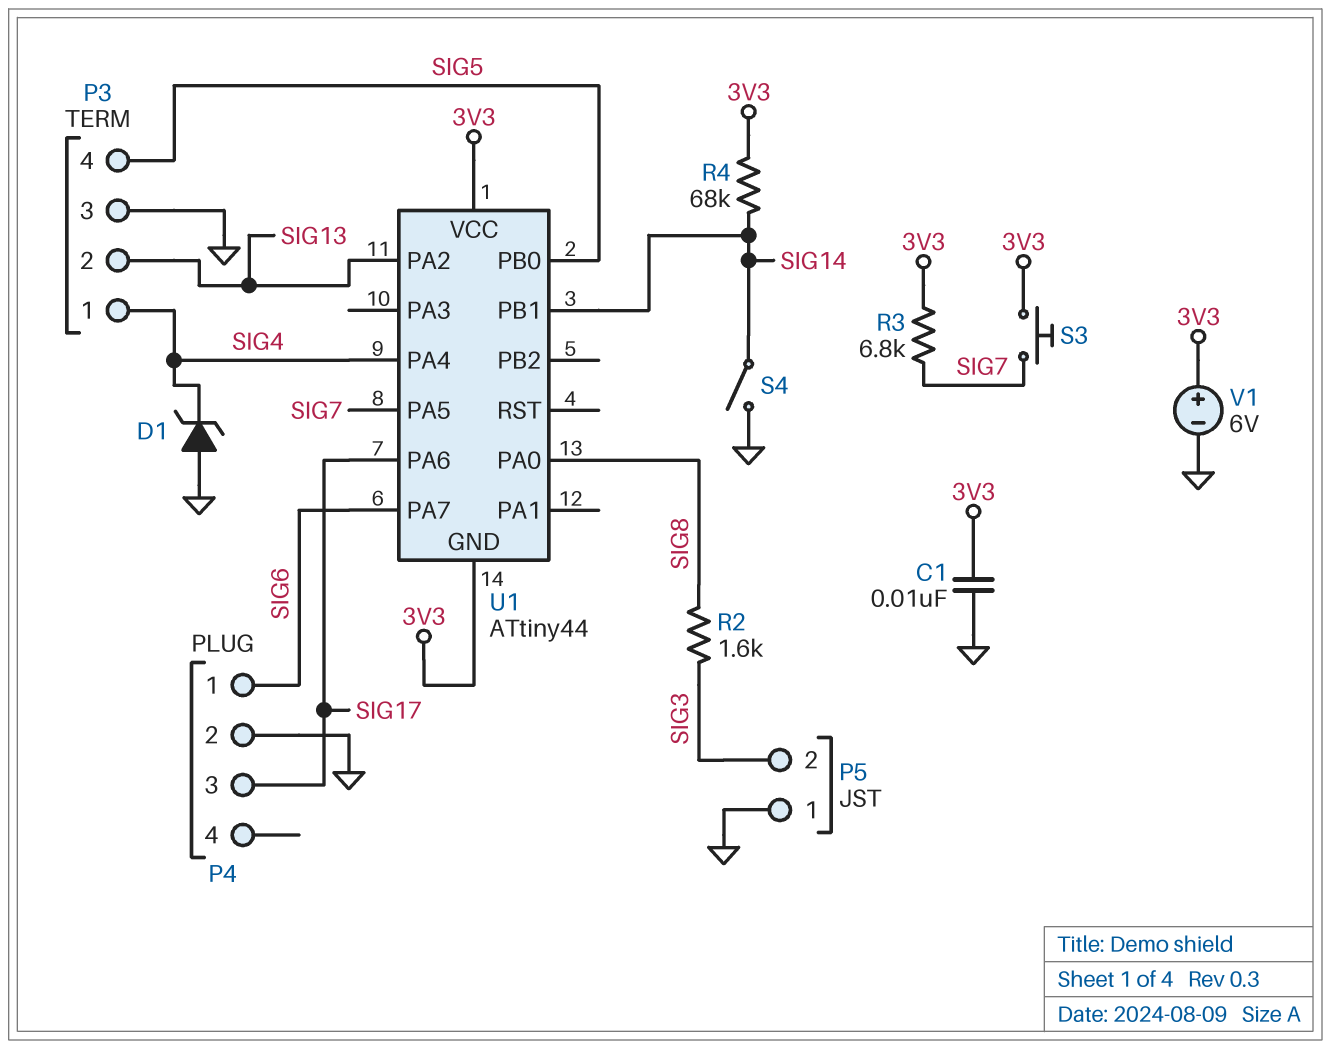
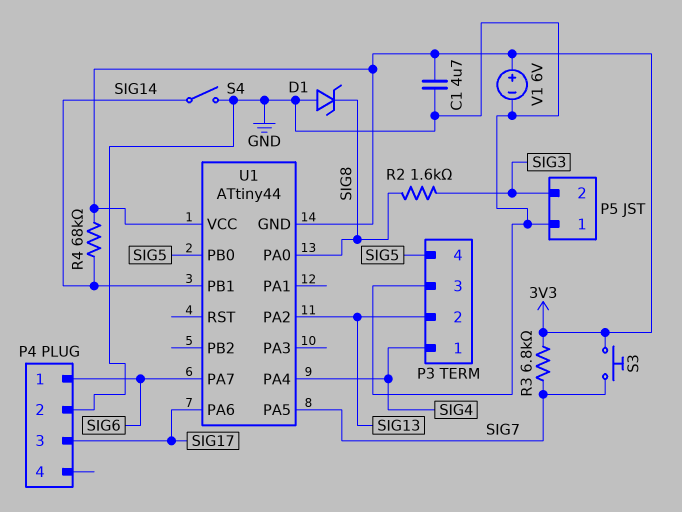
C1: 10nF (3V3, GND) -> 4.7uF (3V3, GND)
D1: zener (A GND, K SIG4) -> zener (A GND, K SIG8)

